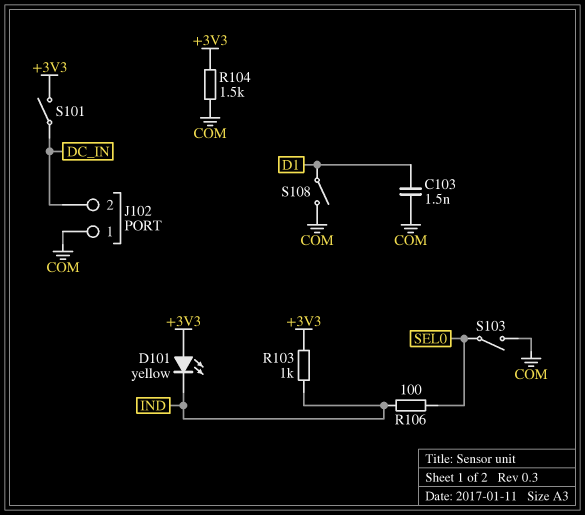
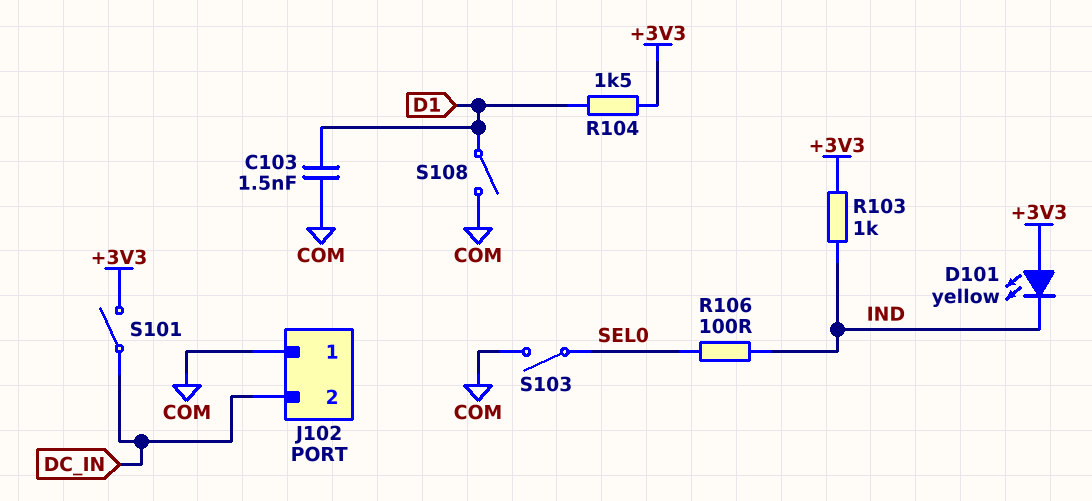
R104: 1.5k (+3V3, COM) -> 1.5k (+3V3, D1)

